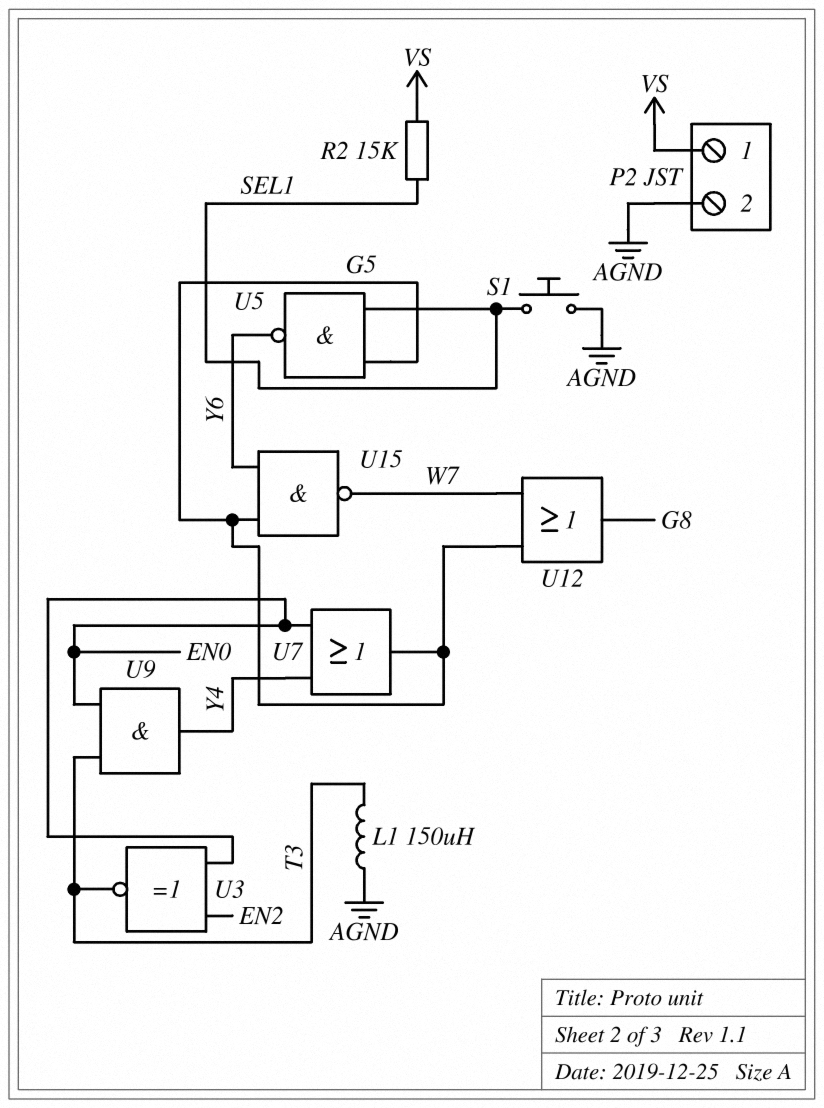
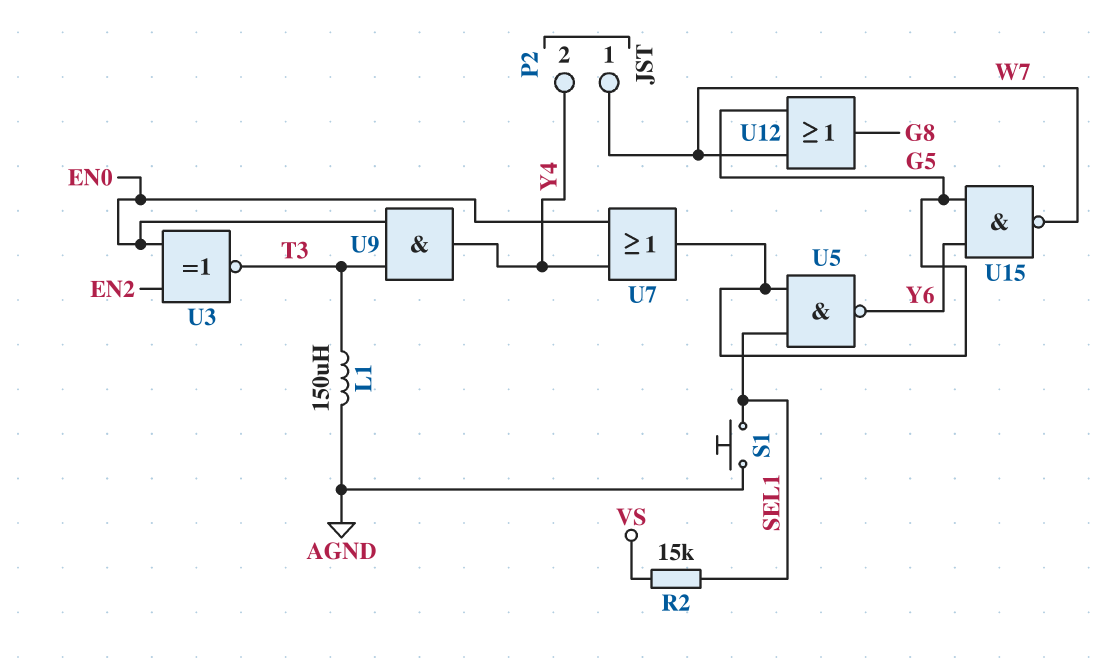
P2 pin 1: VS -> W7
P2 pin 2: AGND -> Y4

